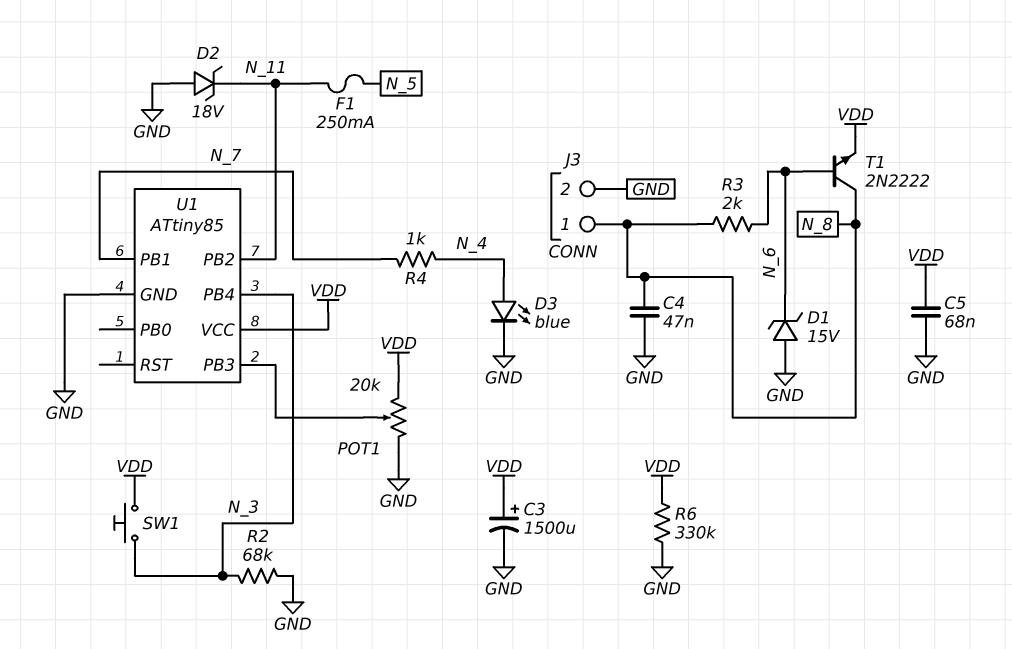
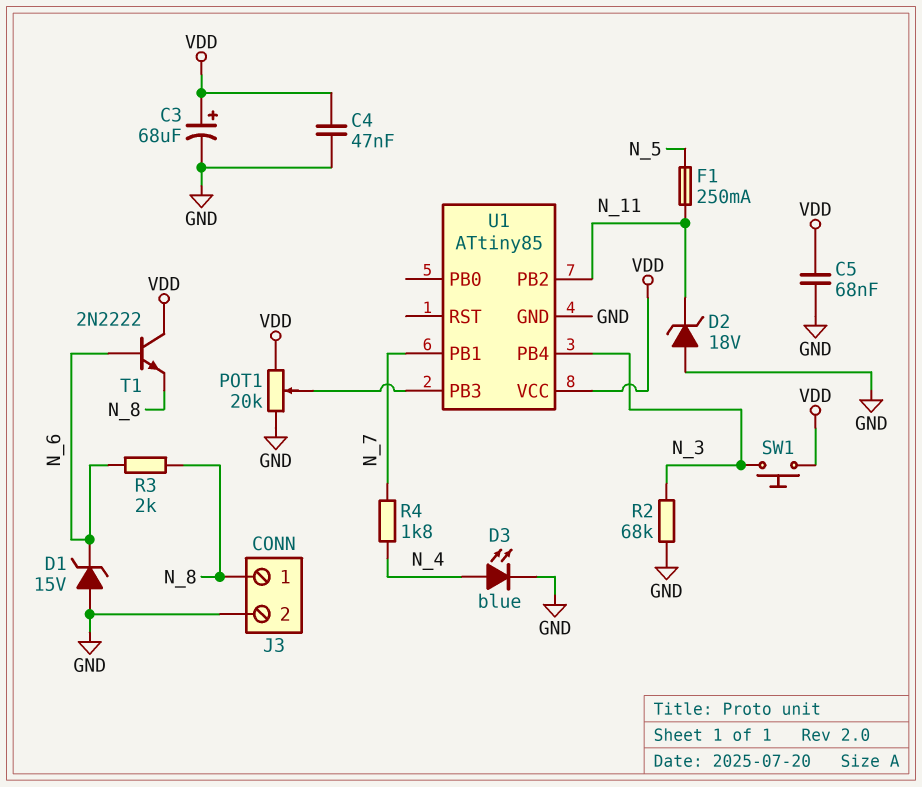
C3: 1500uF (plus VDD, minus GND) -> 68uF (plus VDD, minus GND)
C4: 47nF (GND, N_8) -> 47nF (GND, VDD)
R4: 1k (N_4, N_7) -> 1.8k (N_4, N_7)
R6: 330k (GND, VDD) -> none
T1: NPN 2N2222 (B N_6, C N_8, E VDD) -> NPN 2N2222 (B N_6, C VDD, E N_8)

